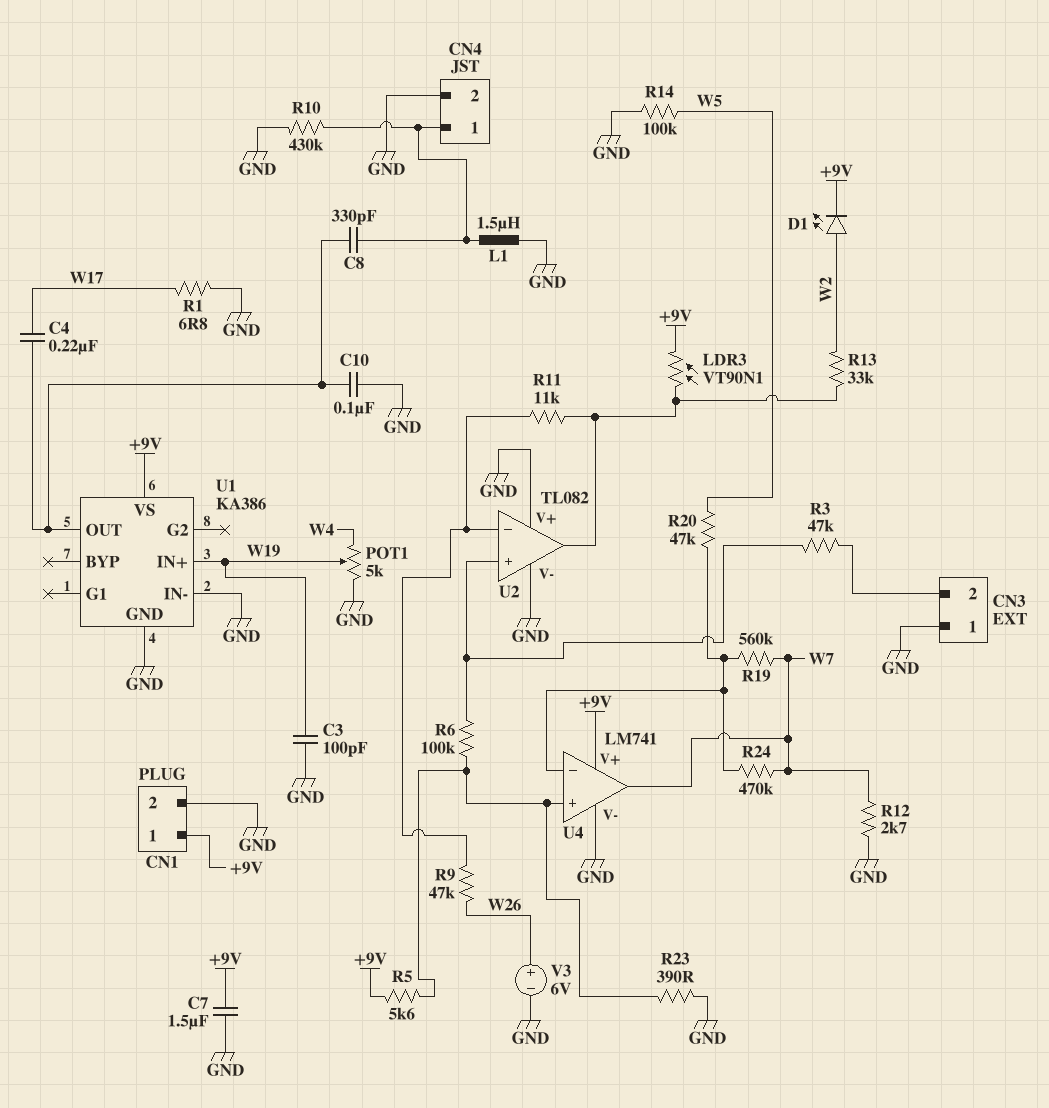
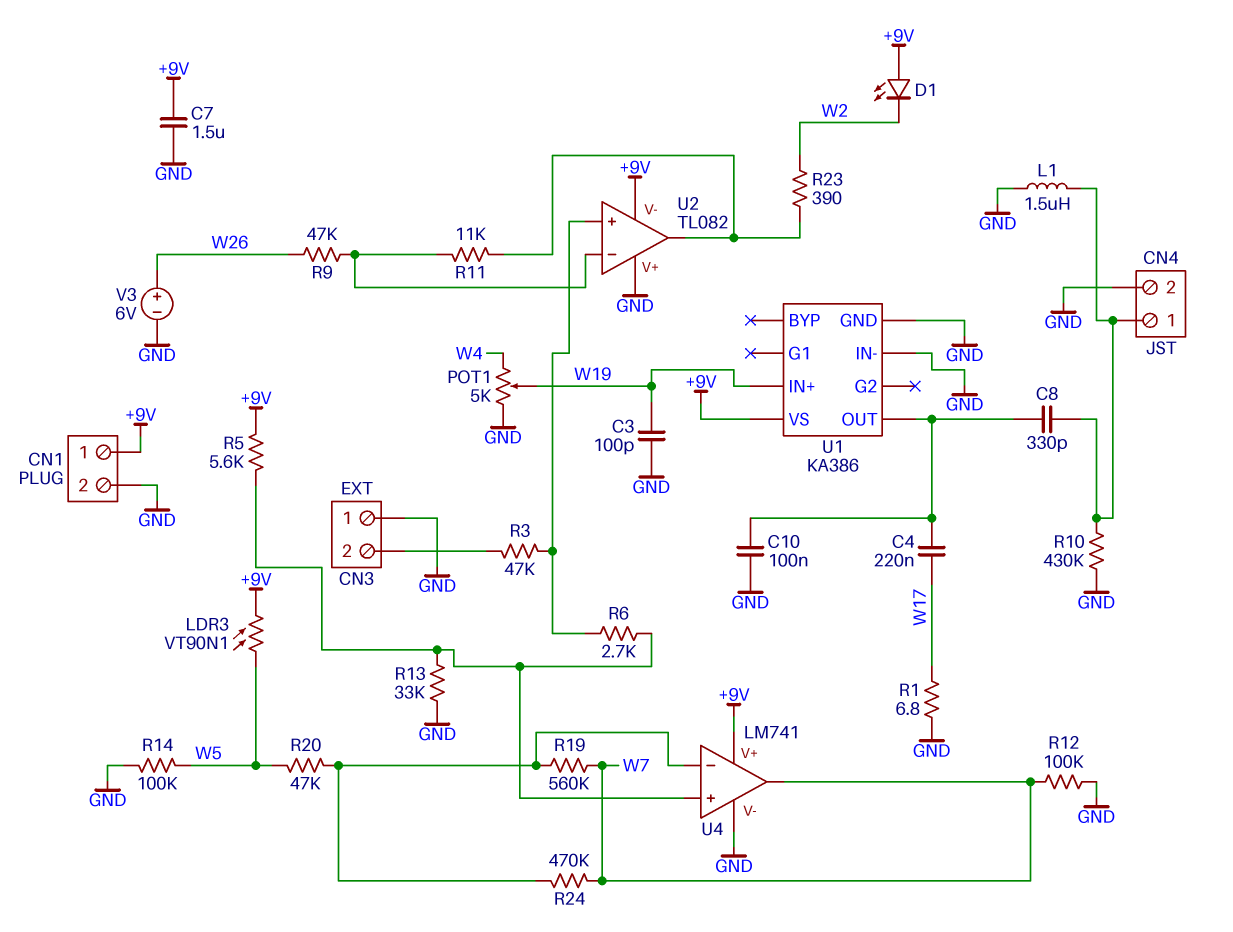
D1: LED (A W2, K +9V) -> LED (A +9V, K W2)
LDR3: VT90N1 (+9V, U2/out) -> VT90N1 (+9V, W5)
R6: 100k (U2/in+, U4/in+) -> 2.7k (U2/in+, U4/in+)
R12: 2.7k (GND, W7) -> 100k (GND, W7)
R13: 33k (U2/out, W2) -> 33k (GND, U4/in+)
R23: 390 (GND, U4/in+) -> 390 (U2/out, W2)
U2 pin V-: GND -> +9V

